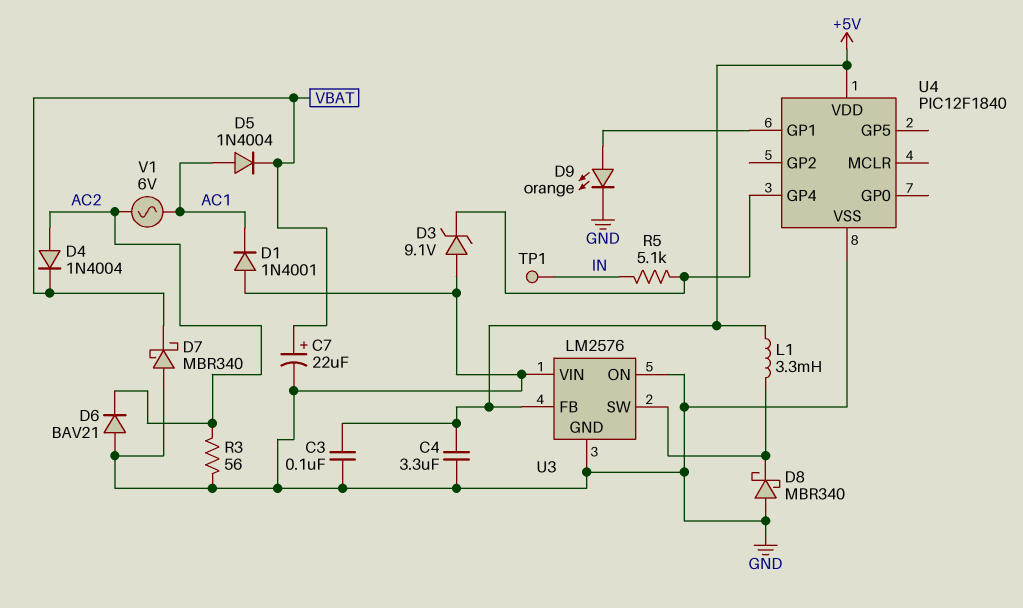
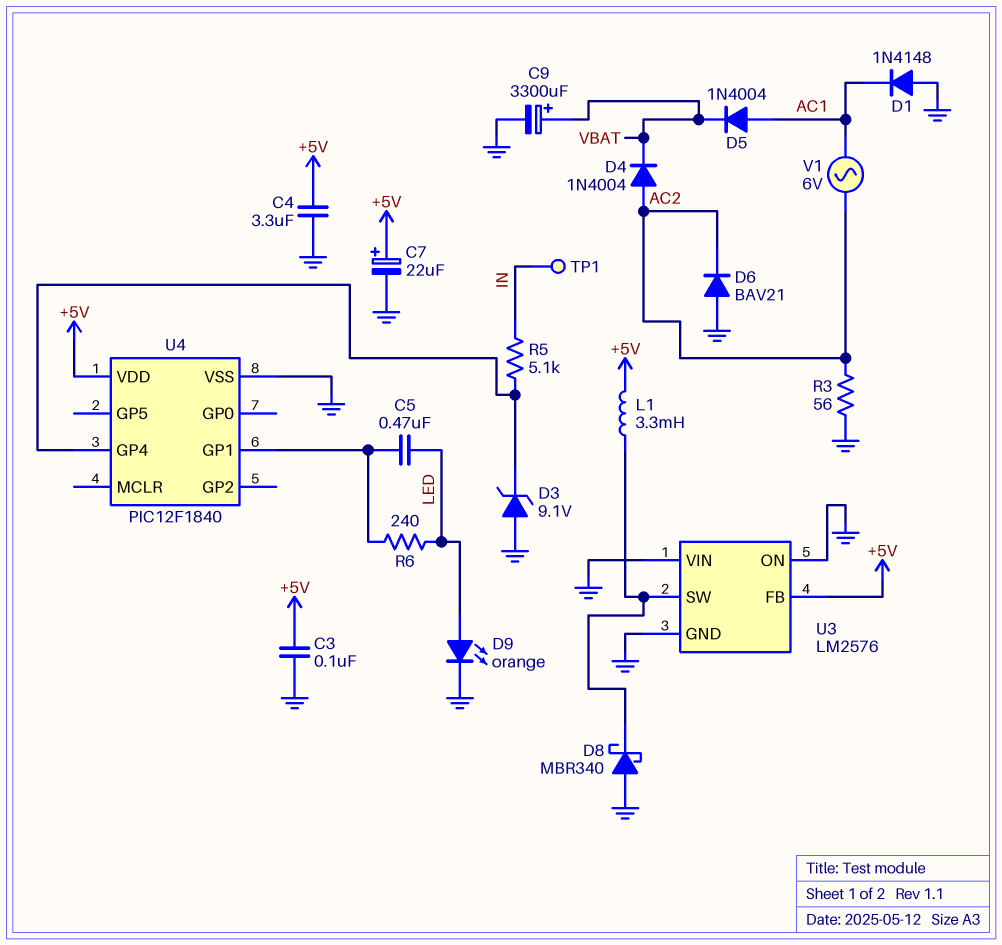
C5: none -> 470nF (LED, U4/GP1)
C7: 22uF (plus VBAT, minus GND) -> 22uF (plus +5V, minus GND)
C9: none -> 3300uF (plus VBAT, minus GND)
D1: diode 1N4001 (A GND, K AC1) -> diode 1N4148 (A GND, K AC1)
D7: schottky MBR340 (A GND, K VBAT) -> none
D9: LED orange (A U4/GP1, K GND) -> LED orange (A LED, K GND)
R6: none -> 240 (LED, U4/GP1)

